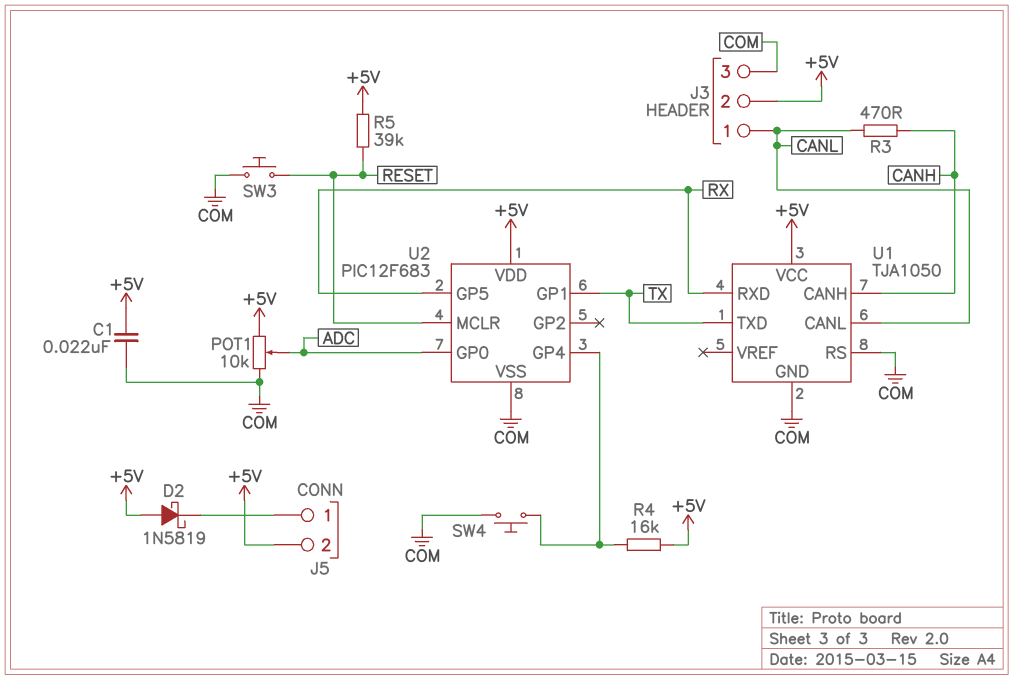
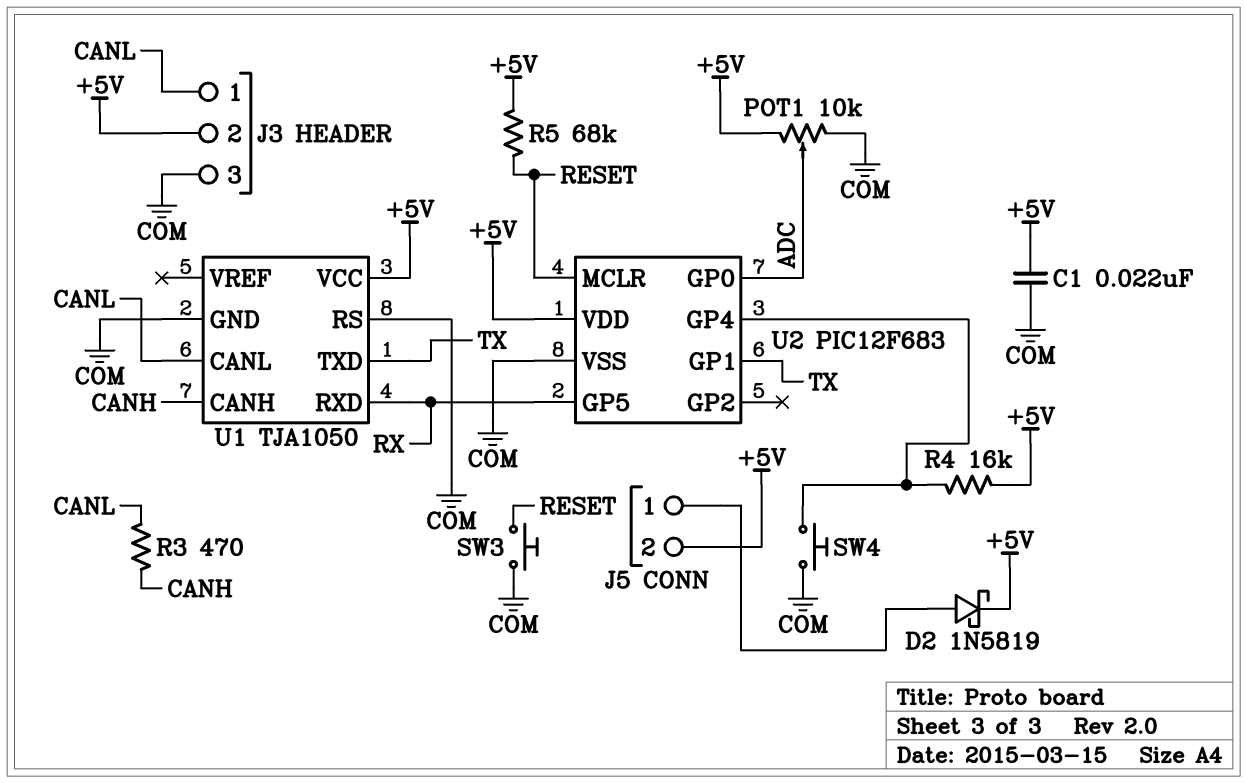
D2: schottky 1N5819 (A +5V, K J5/1) -> schottky 1N5819 (A J5/1, K +5V)
R5: 39k (+5V, RESET) -> 68k (+5V, RESET)

